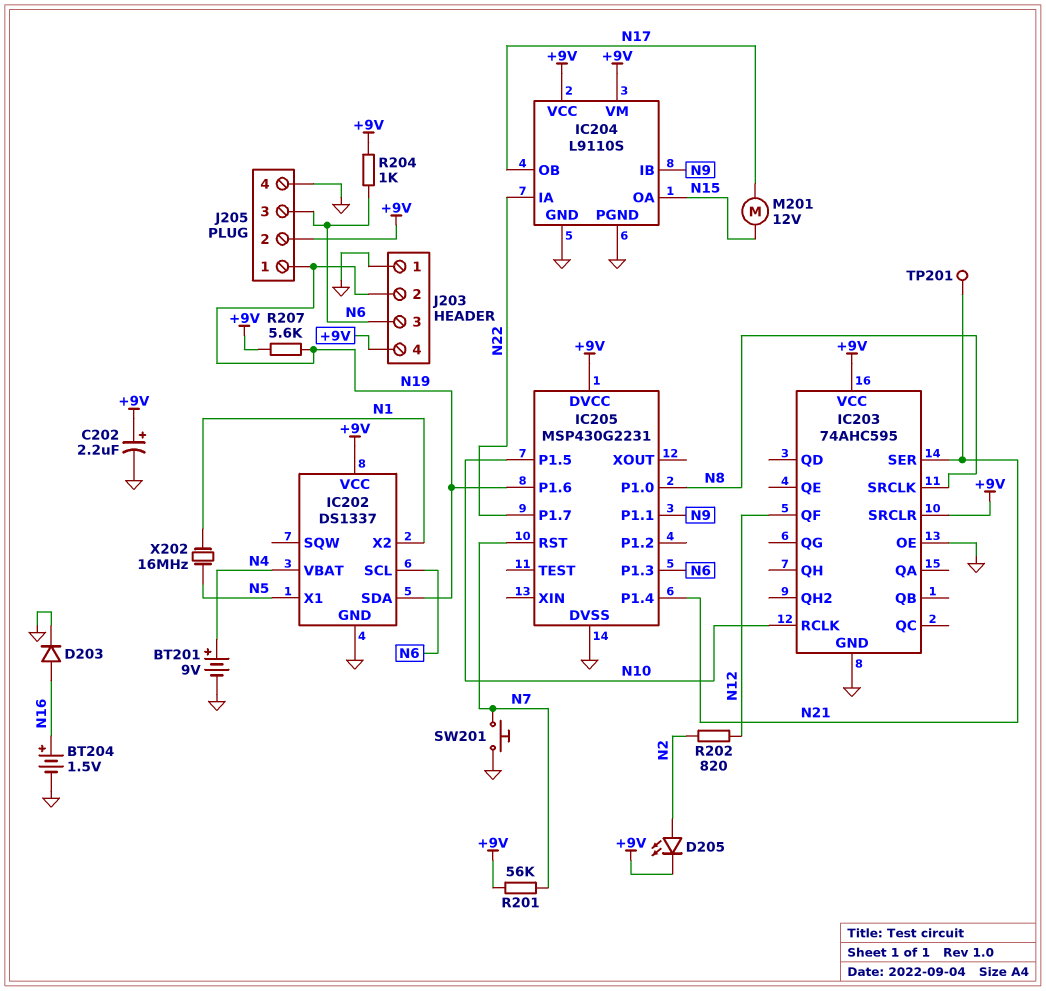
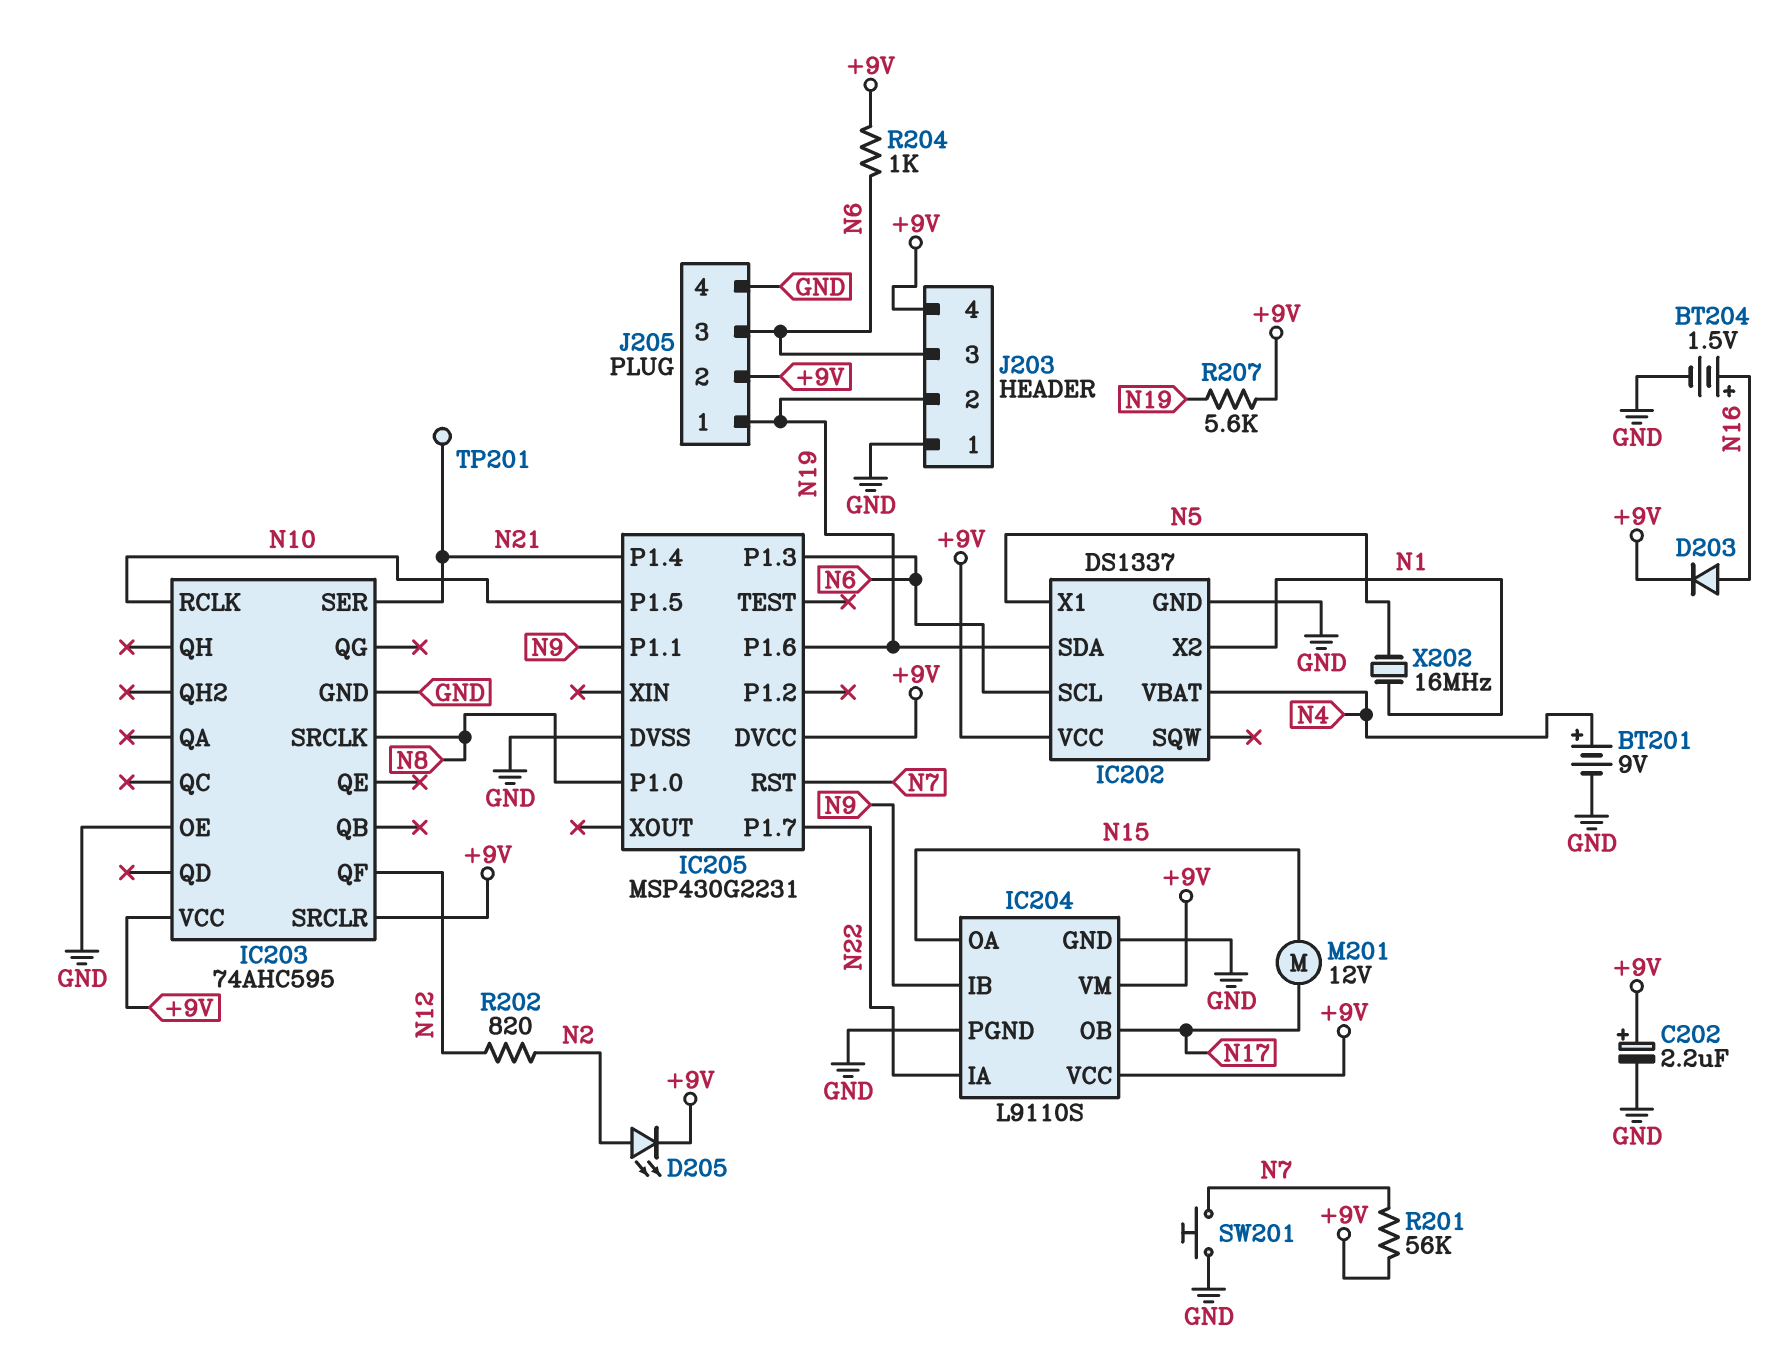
D203: diode (A N16, K GND) -> diode (A N16, K +9V)

